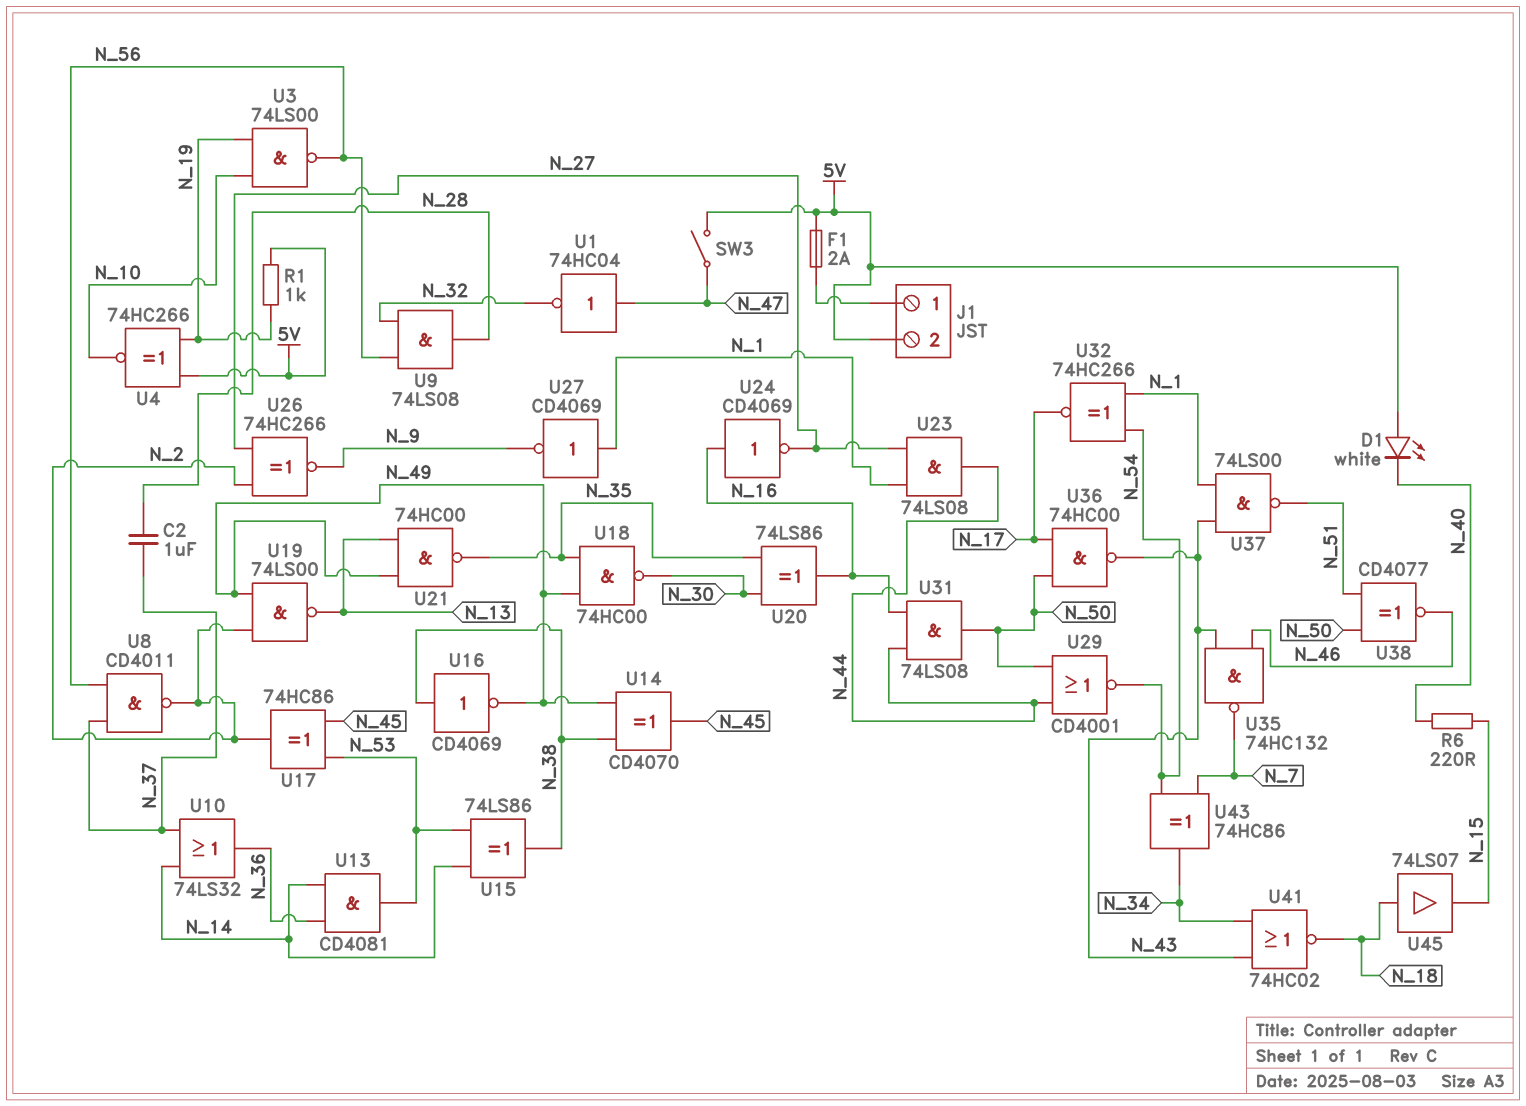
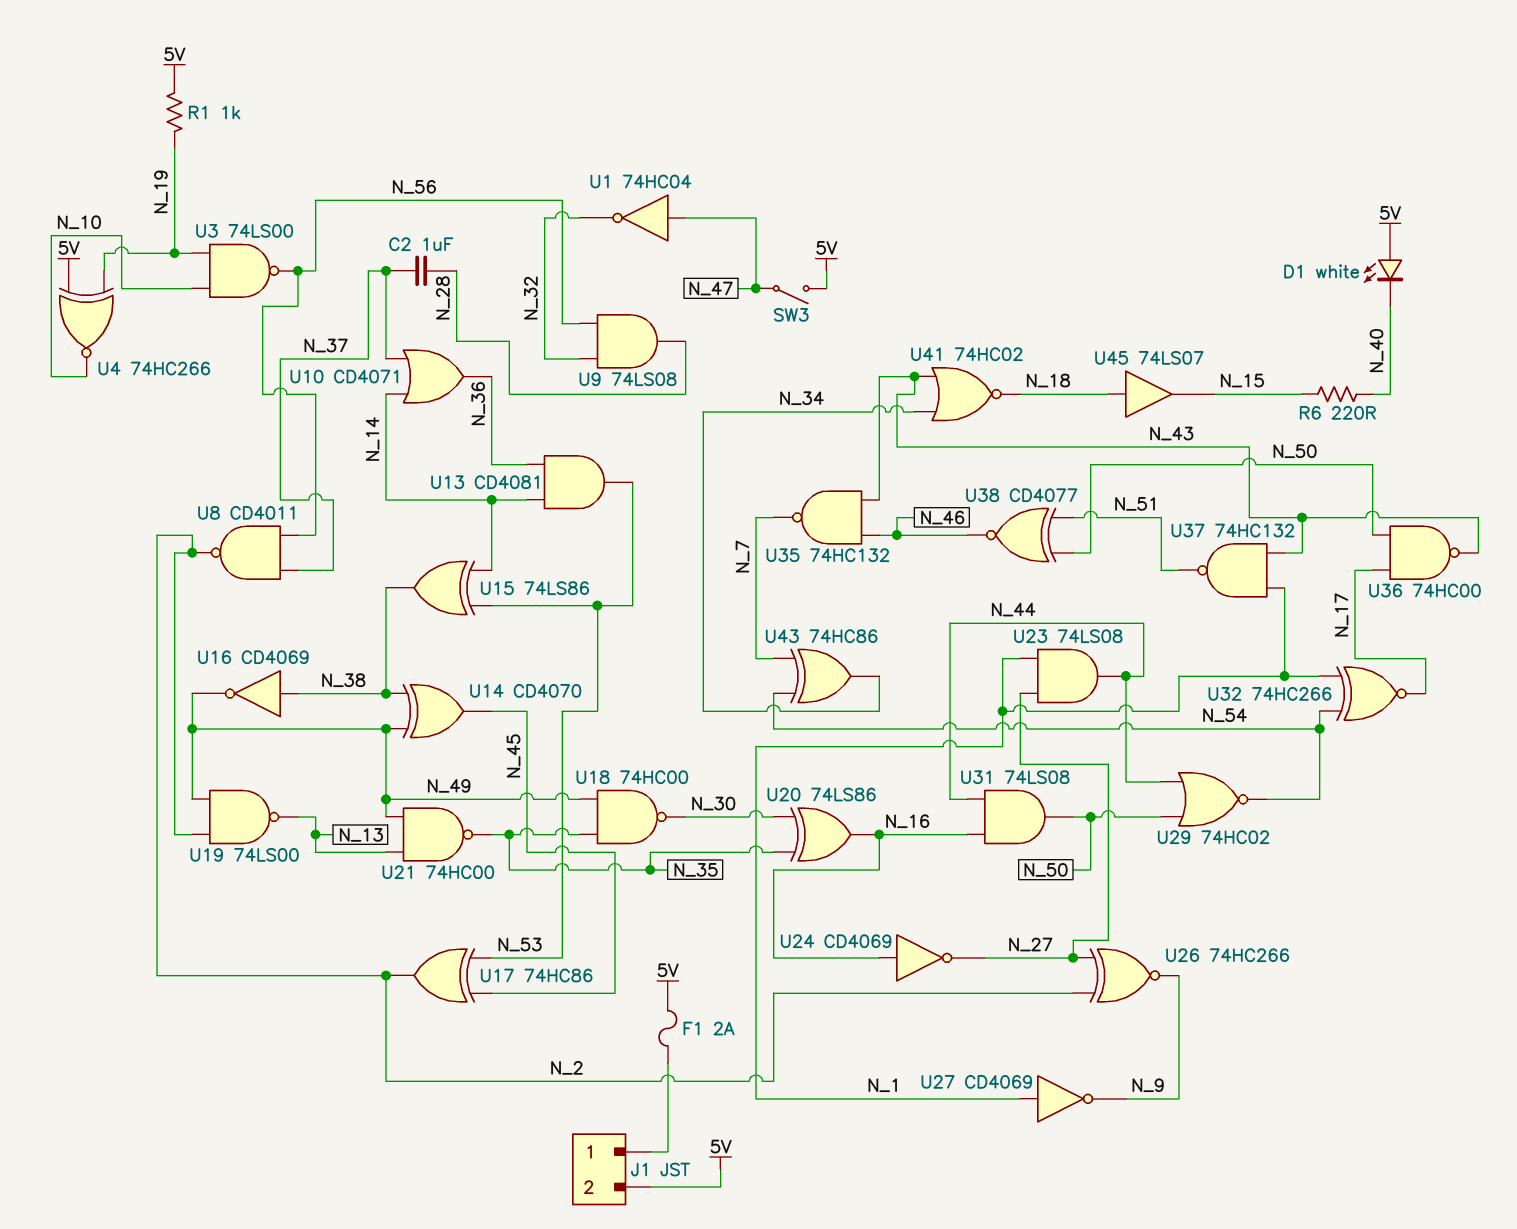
U10: OR 74LS32 (in N_14, in N_37, out N_36) -> OR CD4071 (in N_14, in N_37, out N_36)
U29: NOR CD4001 (in N_44, in N_50, out N_54) -> NOR 74HC02 (in N_44, in N_50, out N_54)
U37: NAND 74LS00 (in N_1, in N_43, out N_51) -> NAND 74HC132 (in N_1, in N_43, out N_51)

